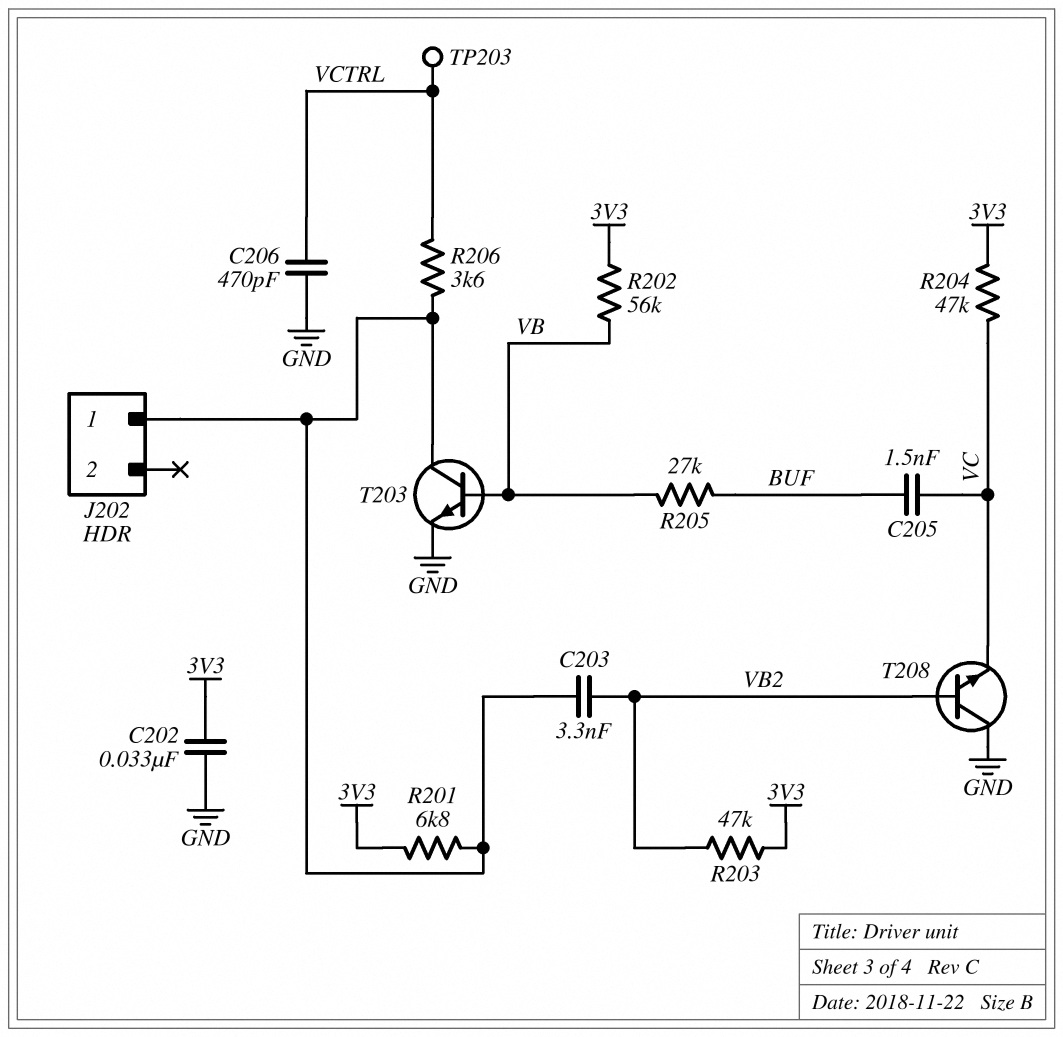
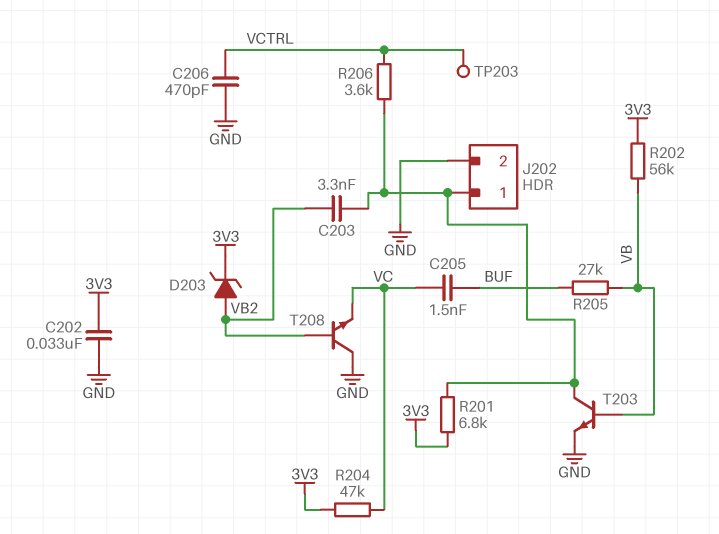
D203: none -> zener (A VB2, K 3V3)
J202 pin 2: none -> GND
R203: 47k (3V3, VB2) -> none

